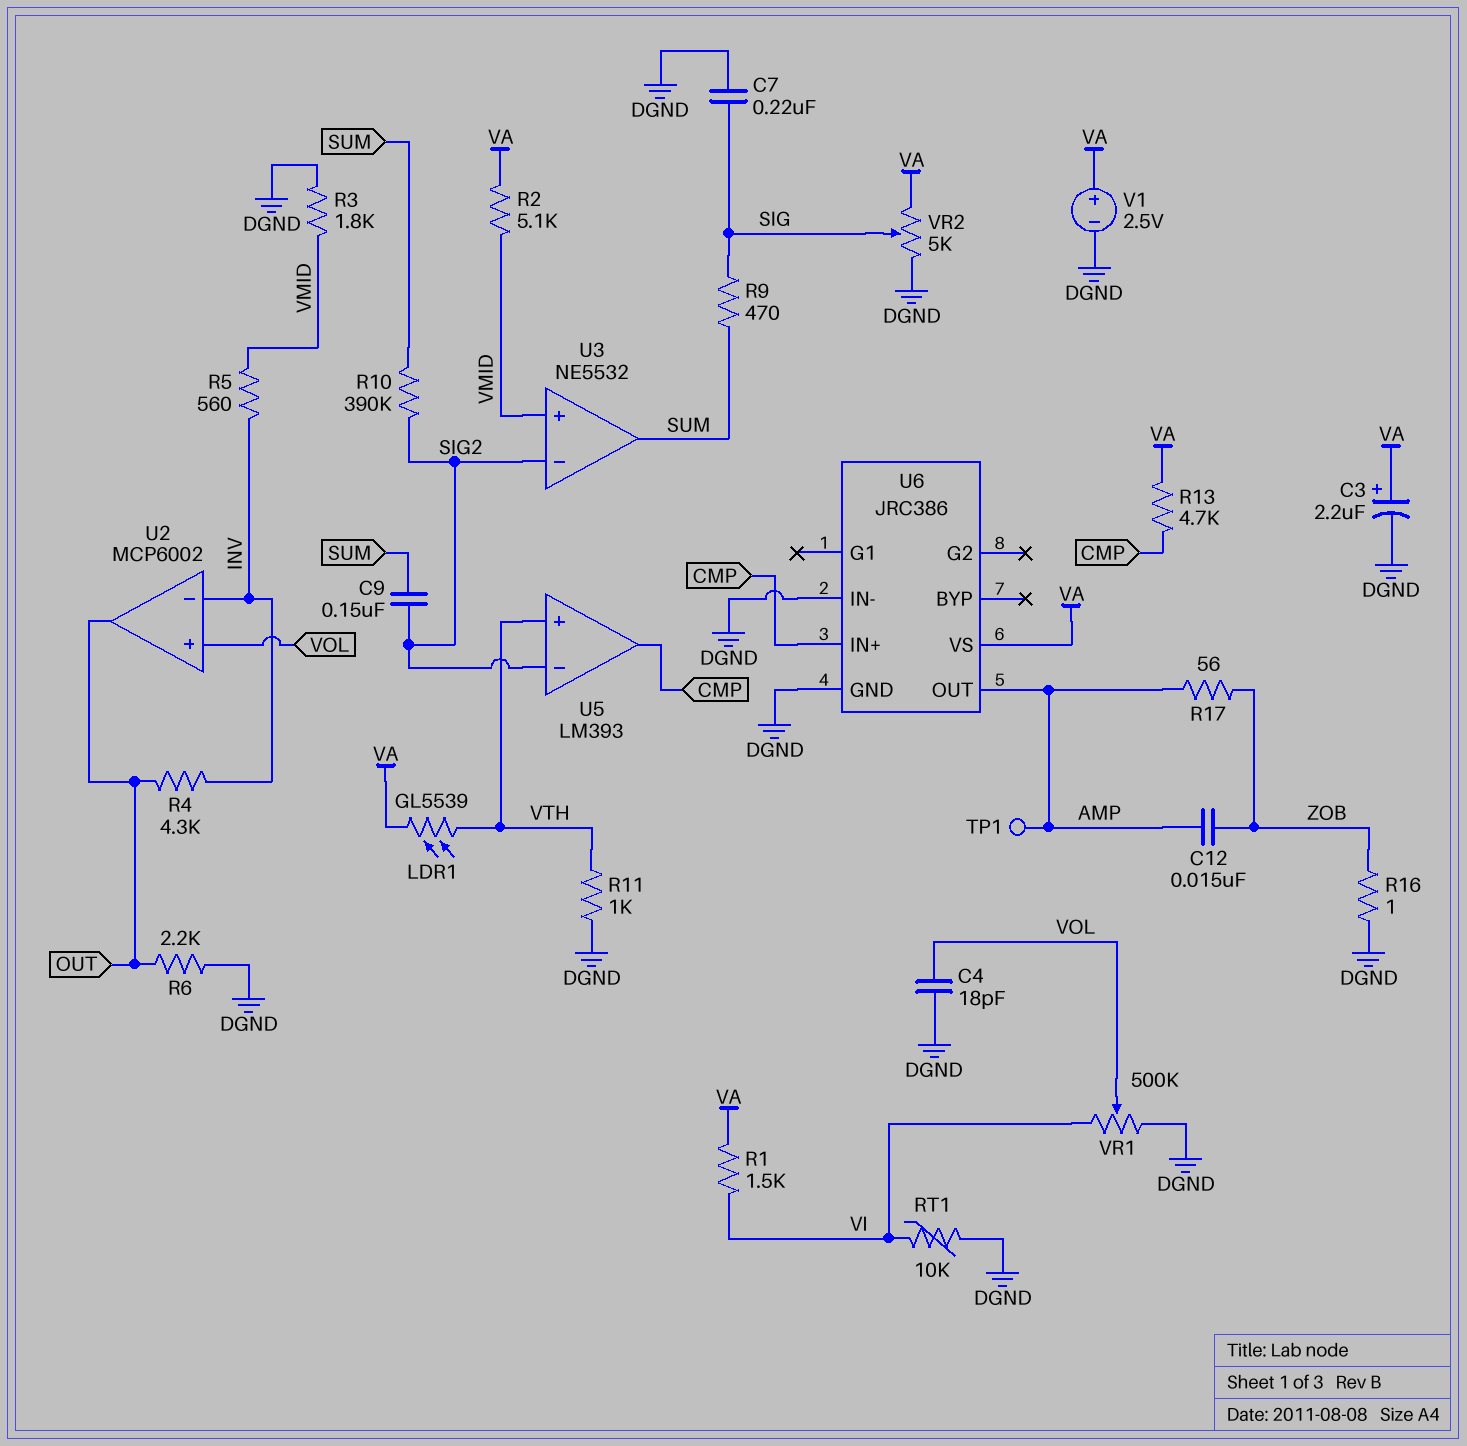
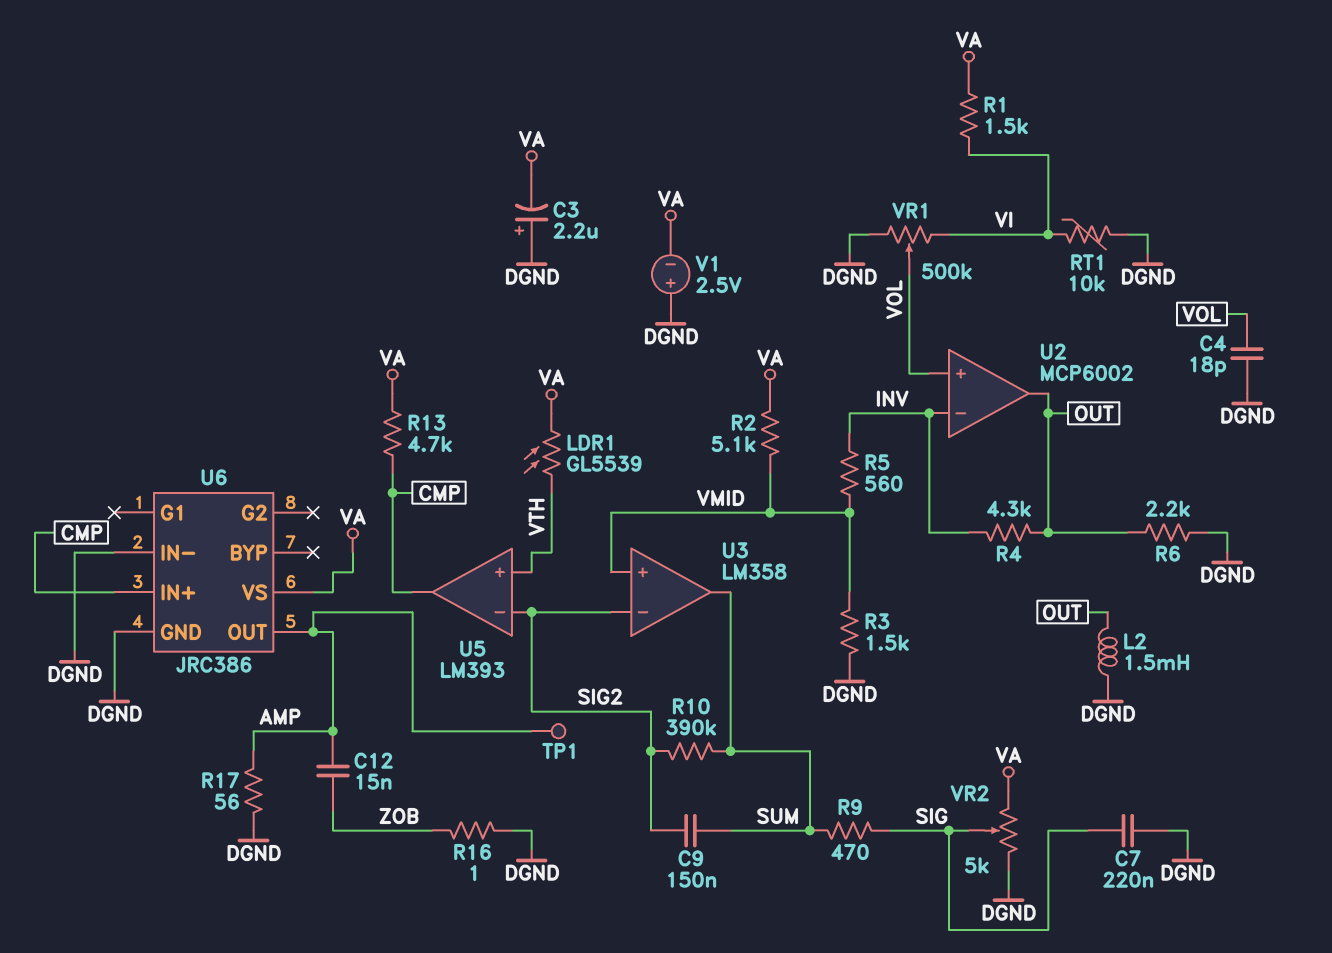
C3: 2.2uF (plus VA, minus DGND) -> 2.2uF (plus DGND, minus VA)
L2: none -> 1.5mH (DGND, OUT)
R3: 1.8k (DGND, VMID) -> 1.5k (DGND, VMID)
R11: 1k (DGND, VTH) -> none
R17: 56 (AMP, ZOB) -> 56 (AMP, DGND)
U3: NE5532 -> LM358
V1: 2.5V (plus VA, minus DGND) -> 2.5V (plus DGND, minus VA)

